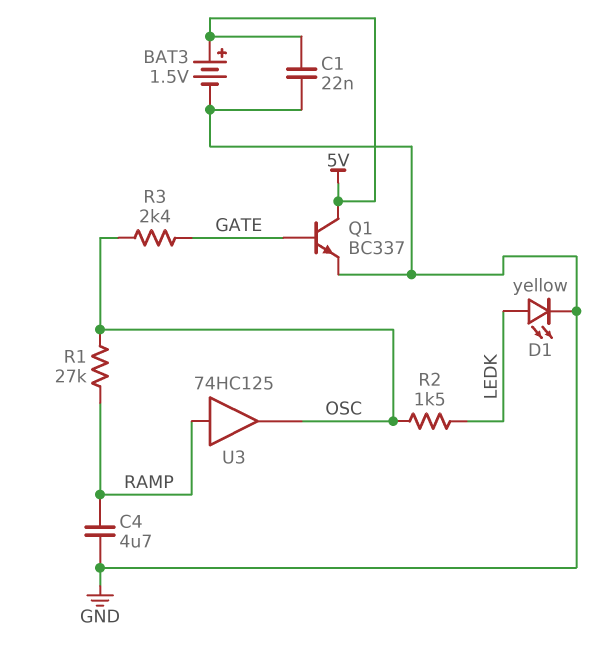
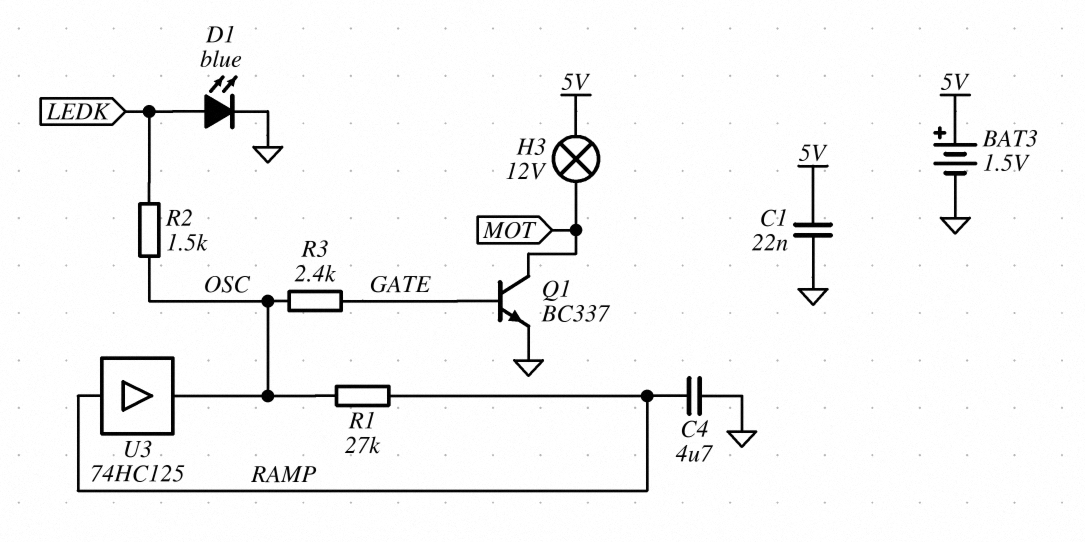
D1: LED yellow (A LEDK, K GND) -> LED blue (A LEDK, K GND)
H3: none -> lamp 12V (5V, MOT)
Q1: NPN BC337 (B GATE, C 5V, E GND) -> NPN BC337 (B GATE, C MOT, E GND)

